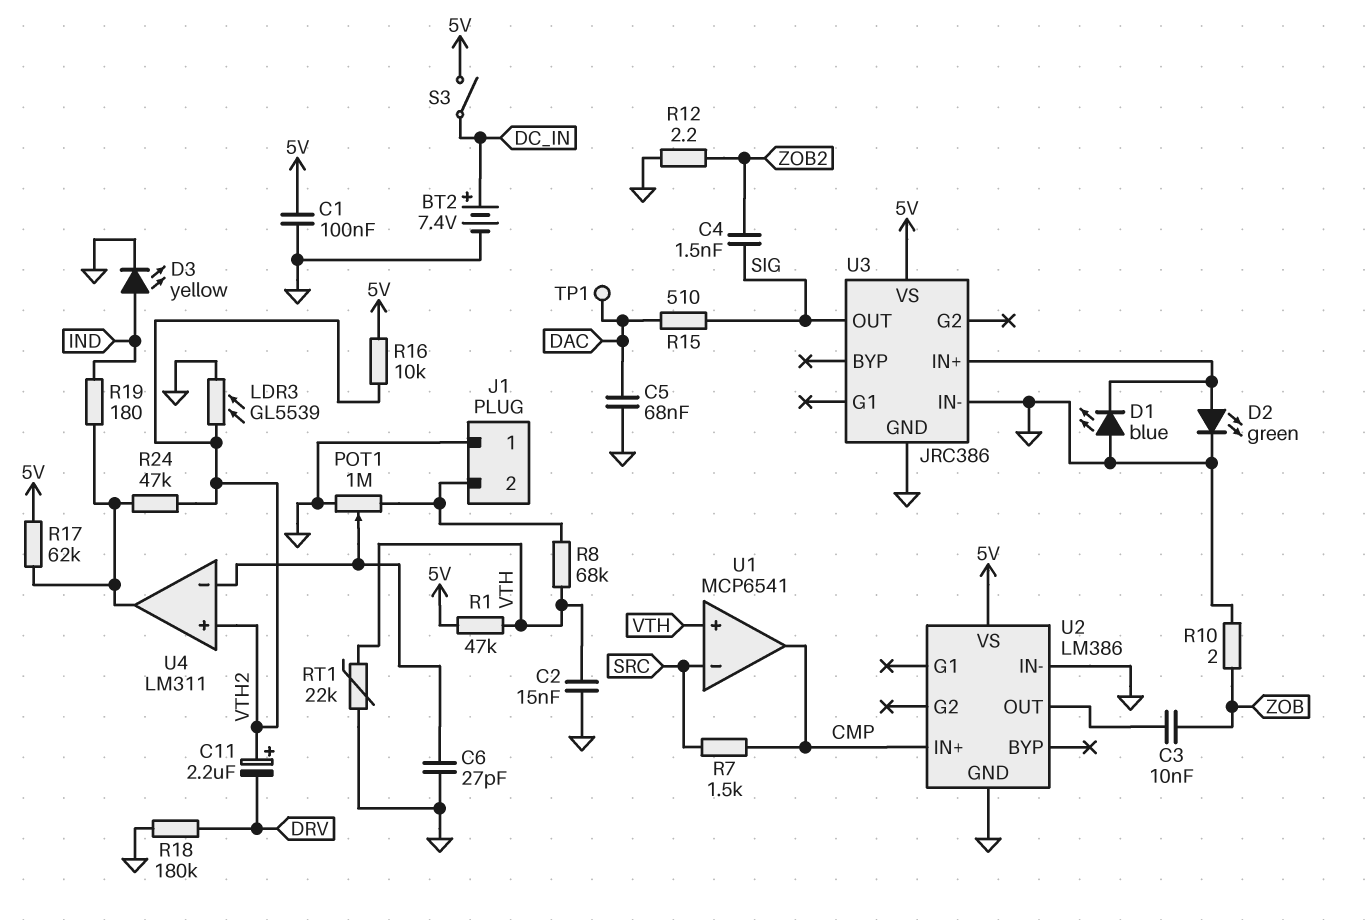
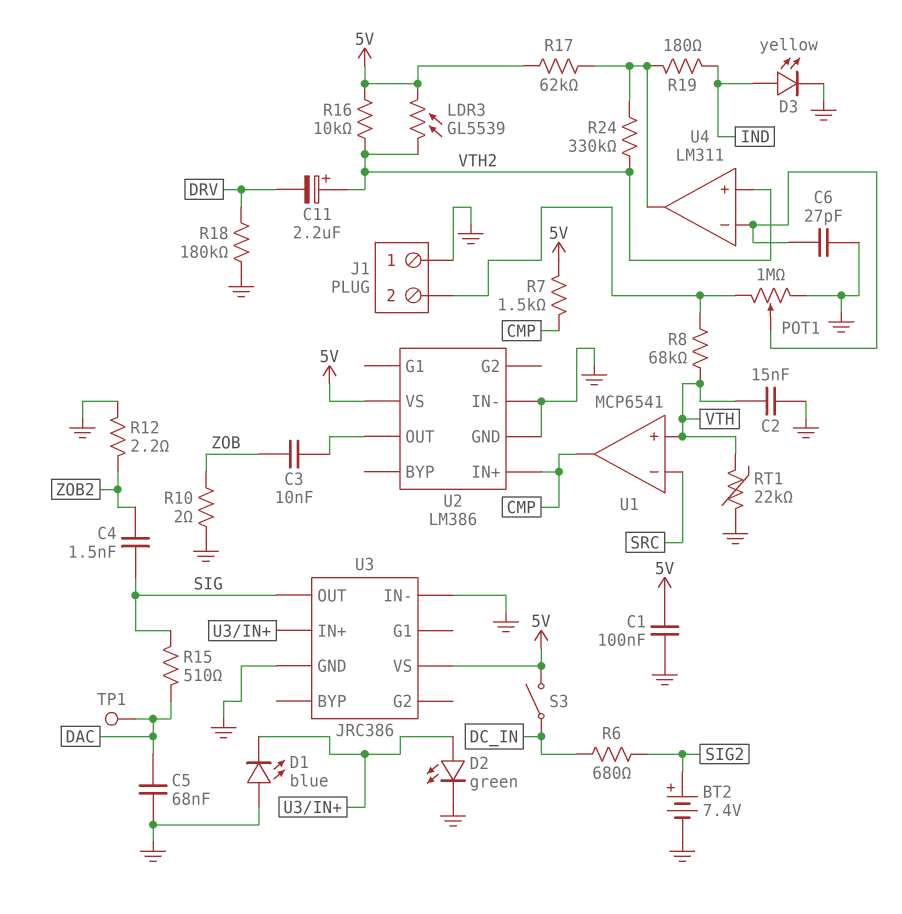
BT2: 7.4V (plus DC_IN, minus GND) -> 7.4V (plus SIG2, minus GND)
LDR3: GL5539 (GND, VTH2) -> GL5539 (5V, VTH2)
R1: 47k (5V, VTH) -> none
R6: none -> 680 (DC_IN, SIG2)
R7: 1.5k (CMP, SRC) -> 1.5k (5V, CMP)
R24: 47k (U4/out, VTH2) -> 330k (U4/out, VTH2)

